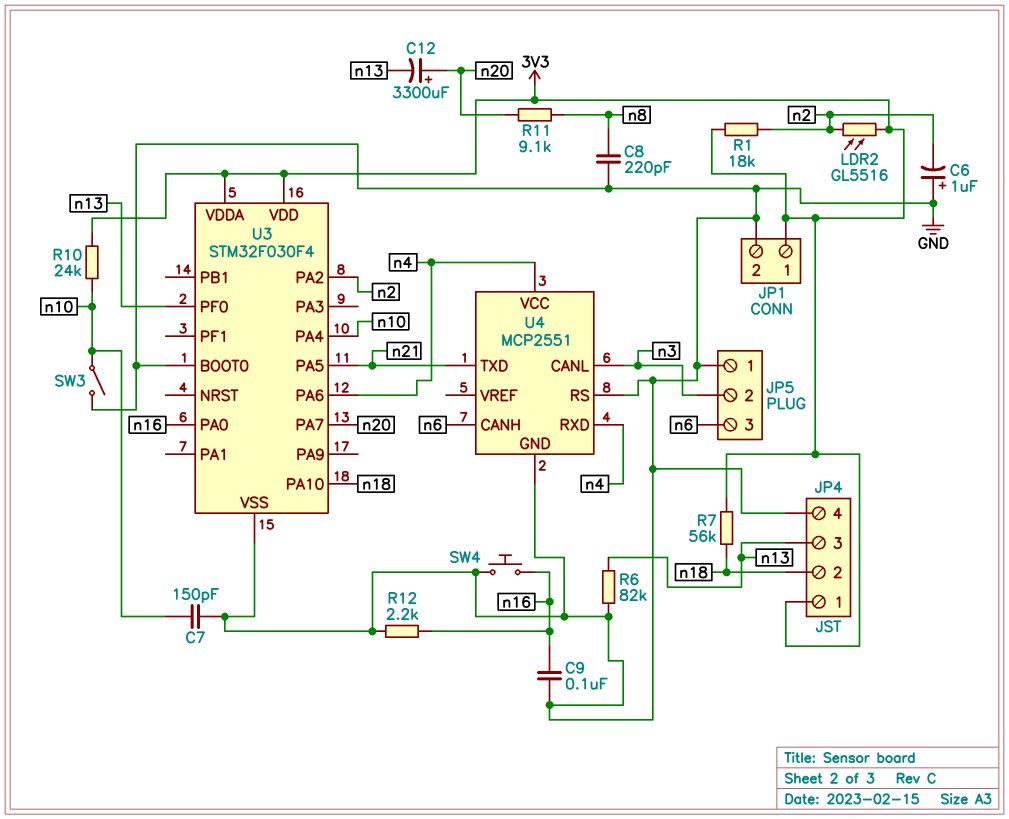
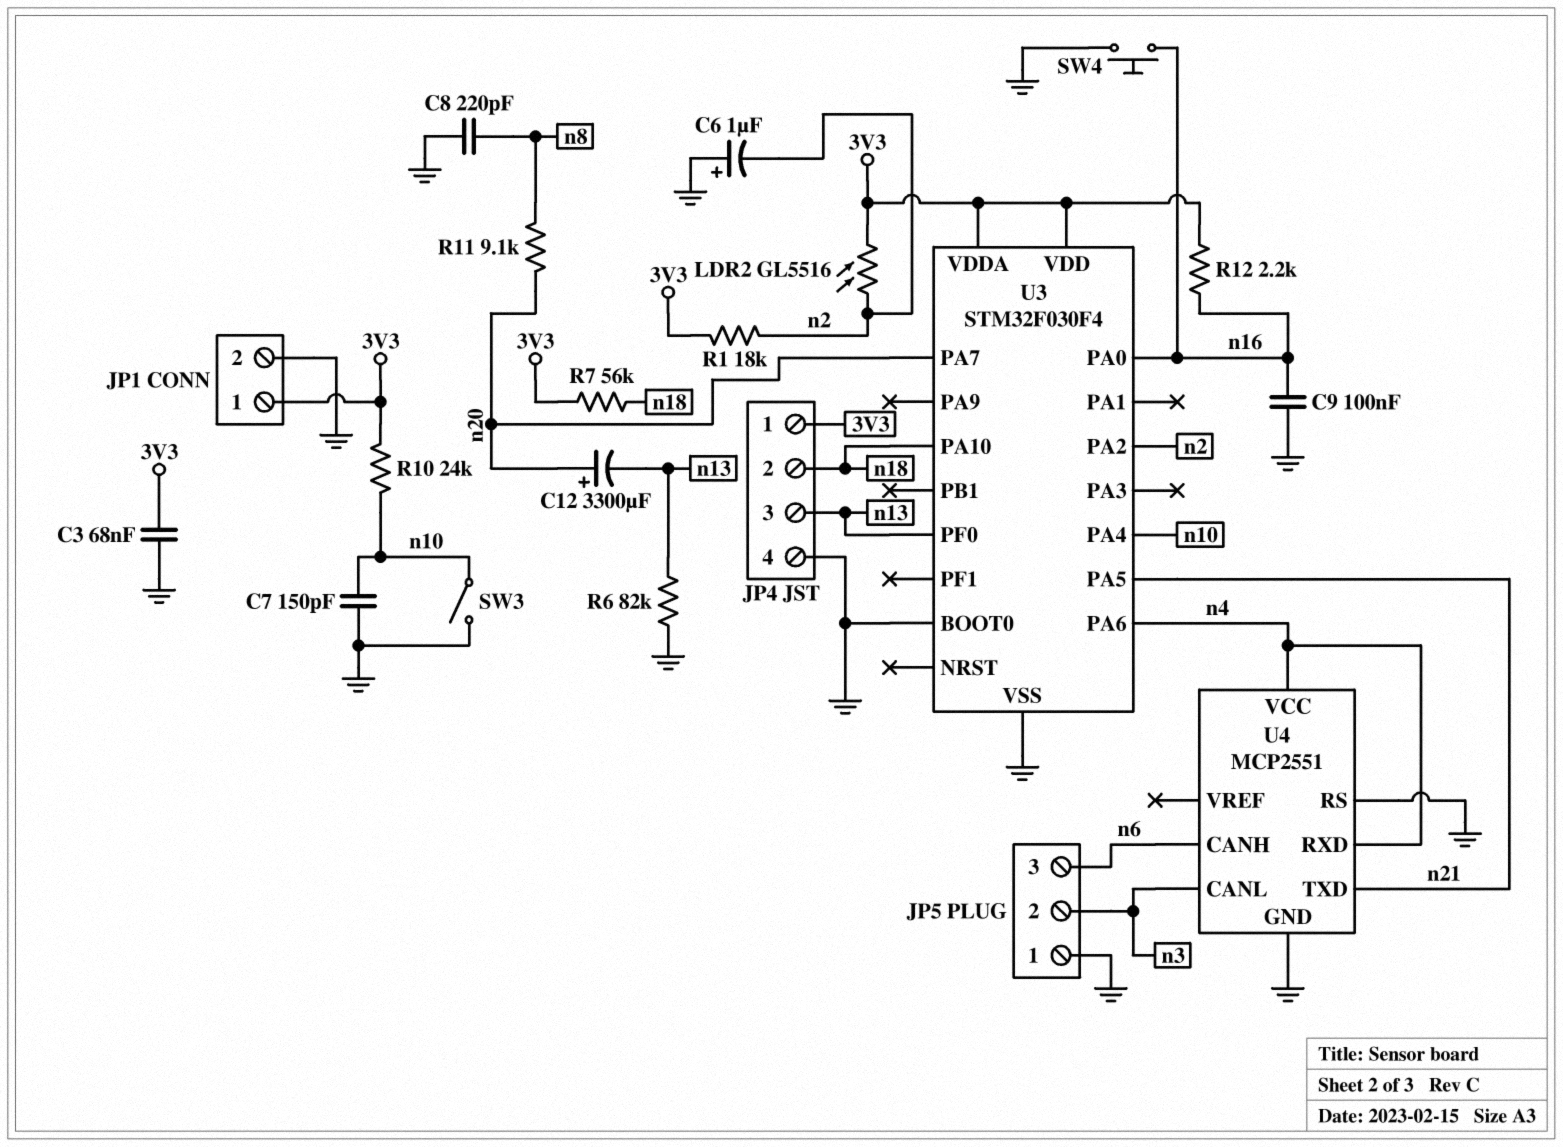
C3: none -> 68nF (3V3, GND)
R12: 2.2k (GND, n16) -> 2.2k (3V3, n16)

